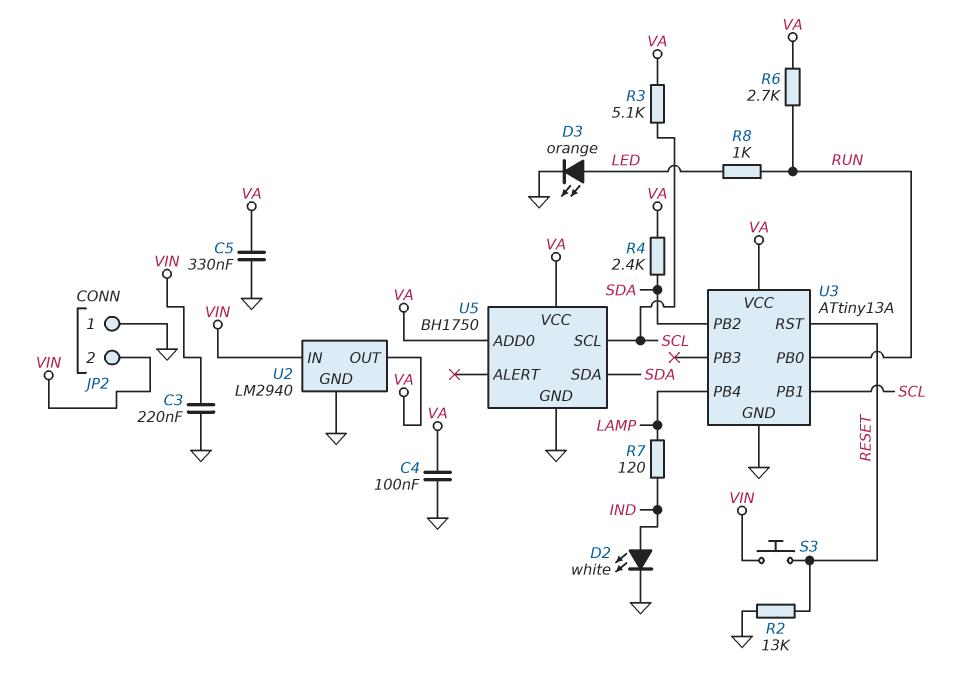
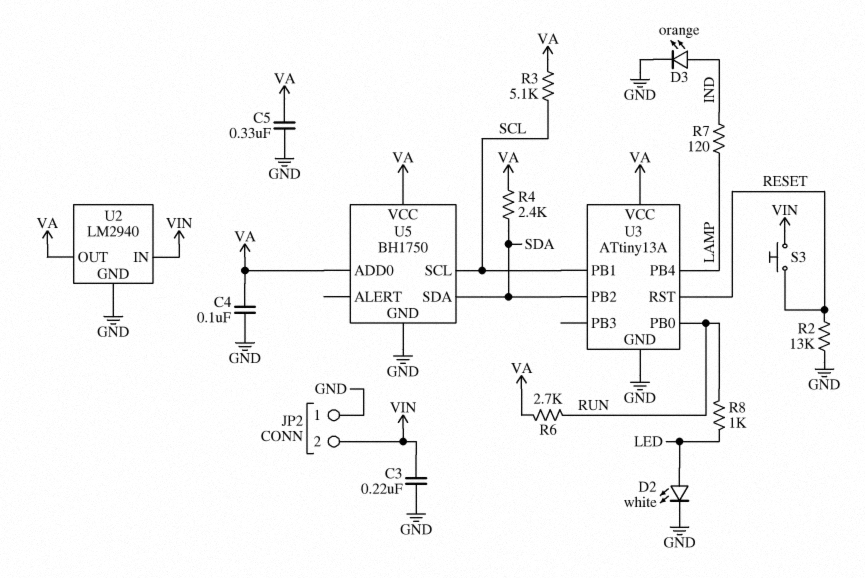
D2: LED white (A IND, K GND) -> LED white (A LED, K GND)
D3: LED orange (A LED, K GND) -> LED orange (A IND, K GND)

